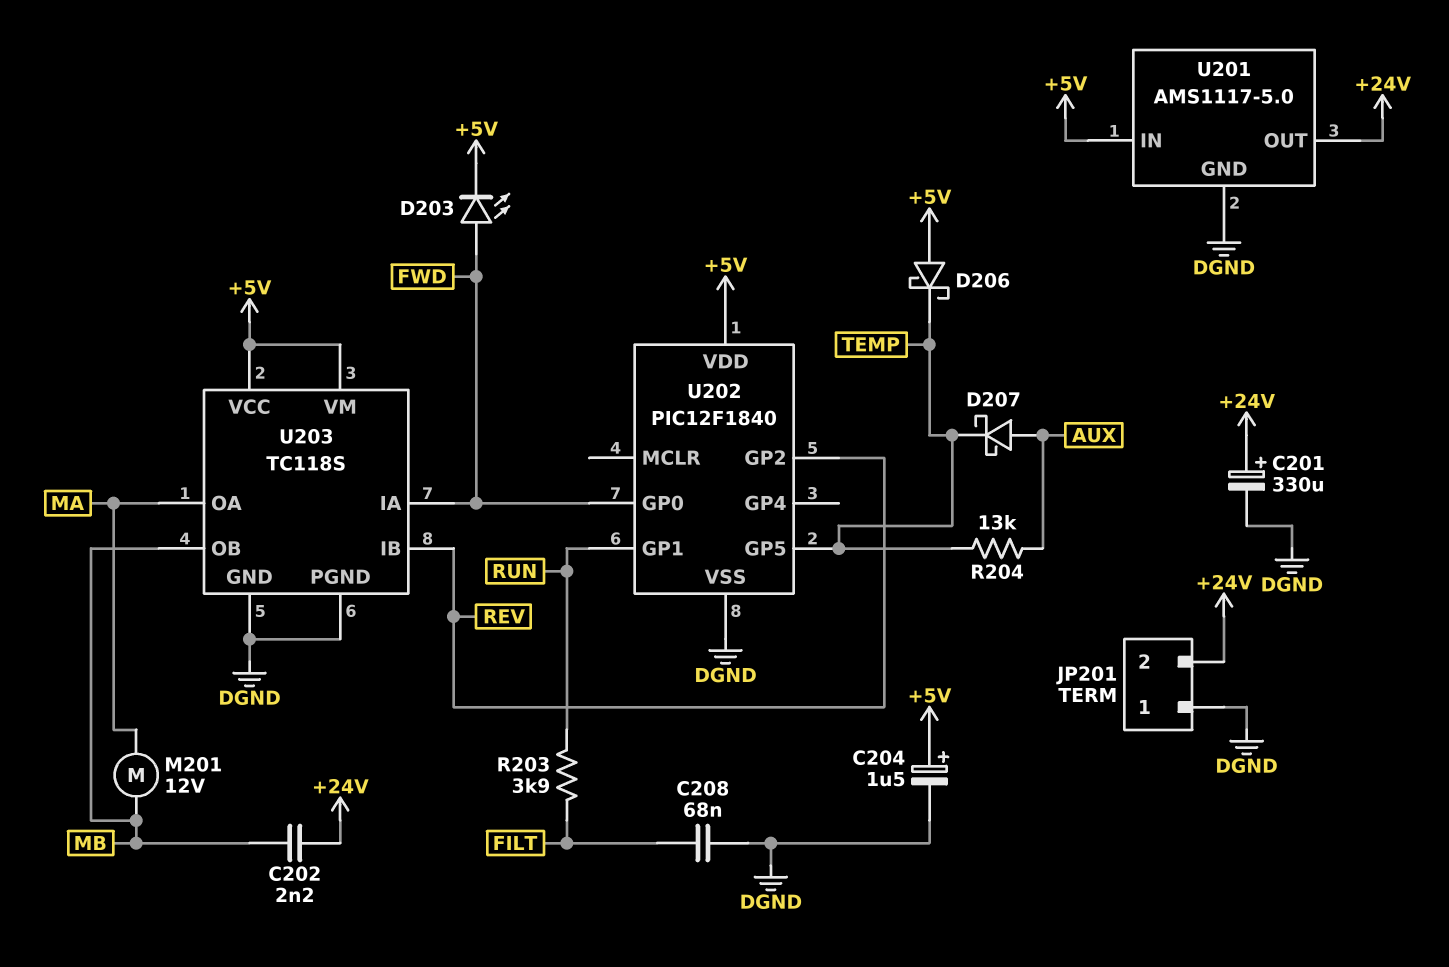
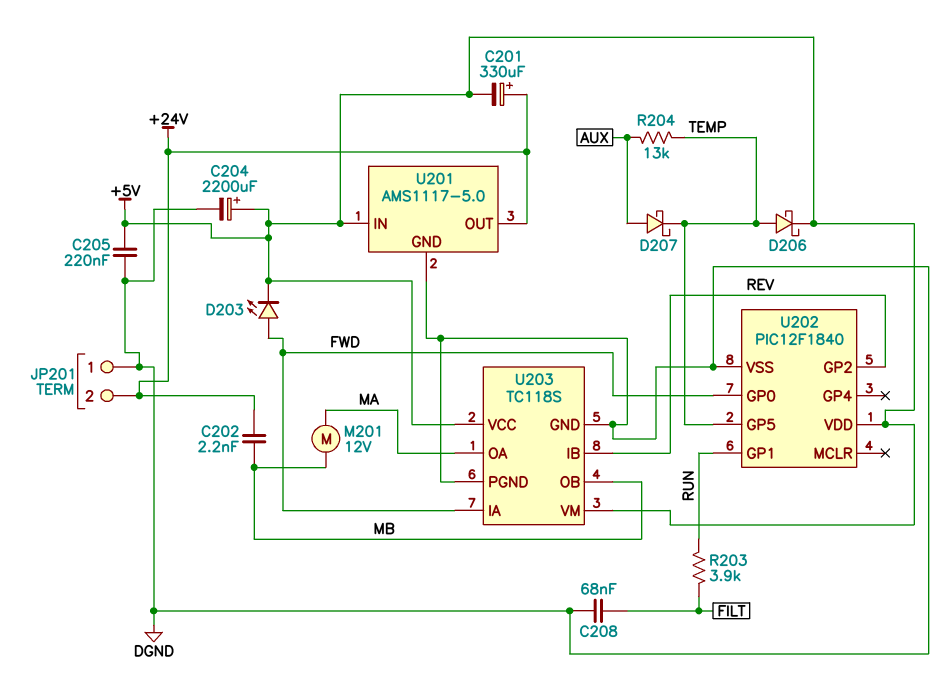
C201: 330uF (plus +24V, minus DGND) -> 330uF (plus +24V, minus +5V)
C204: 1.5uF (plus +5V, minus DGND) -> 2200uF (plus +5V, minus DGND)
C205: none -> 220nF (+5V, DGND)
D206: schottky (A +5V, K TEMP) -> schottky (A TEMP, K +5V)

